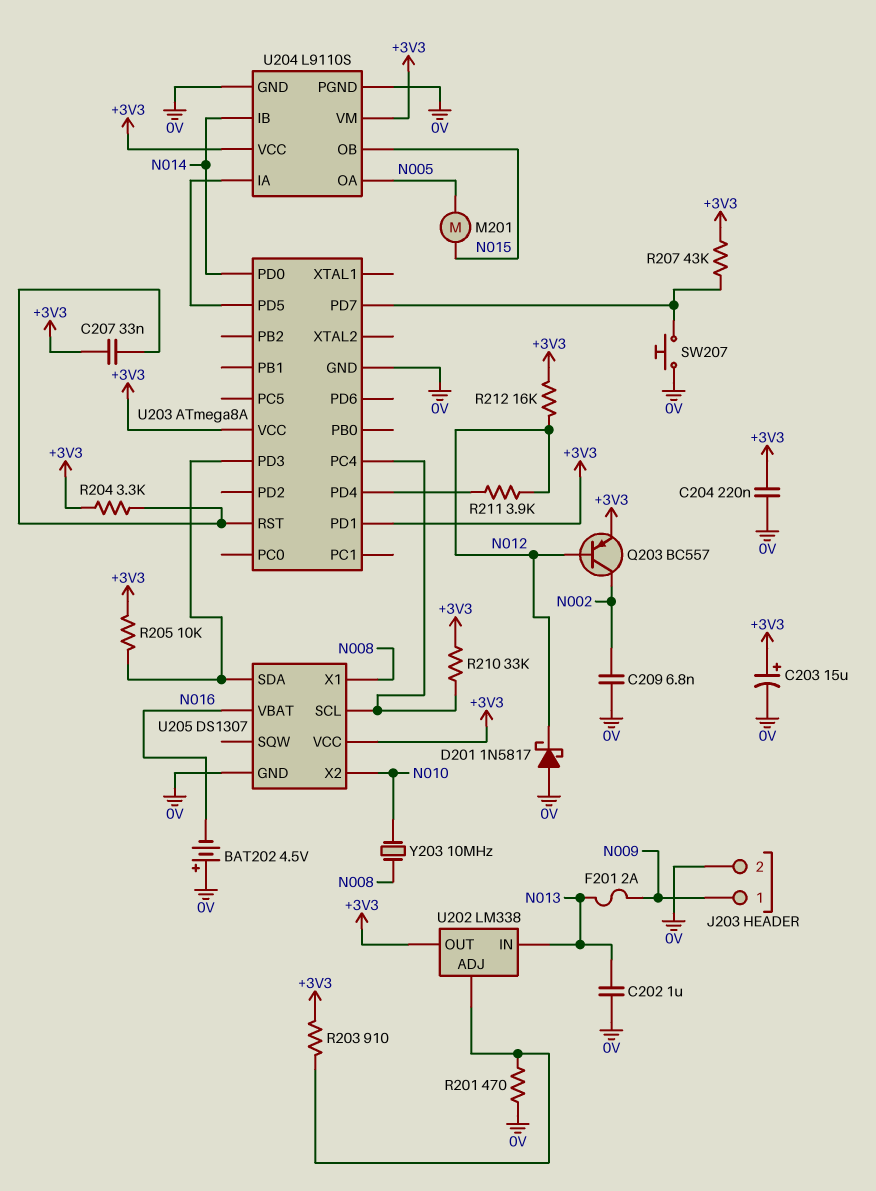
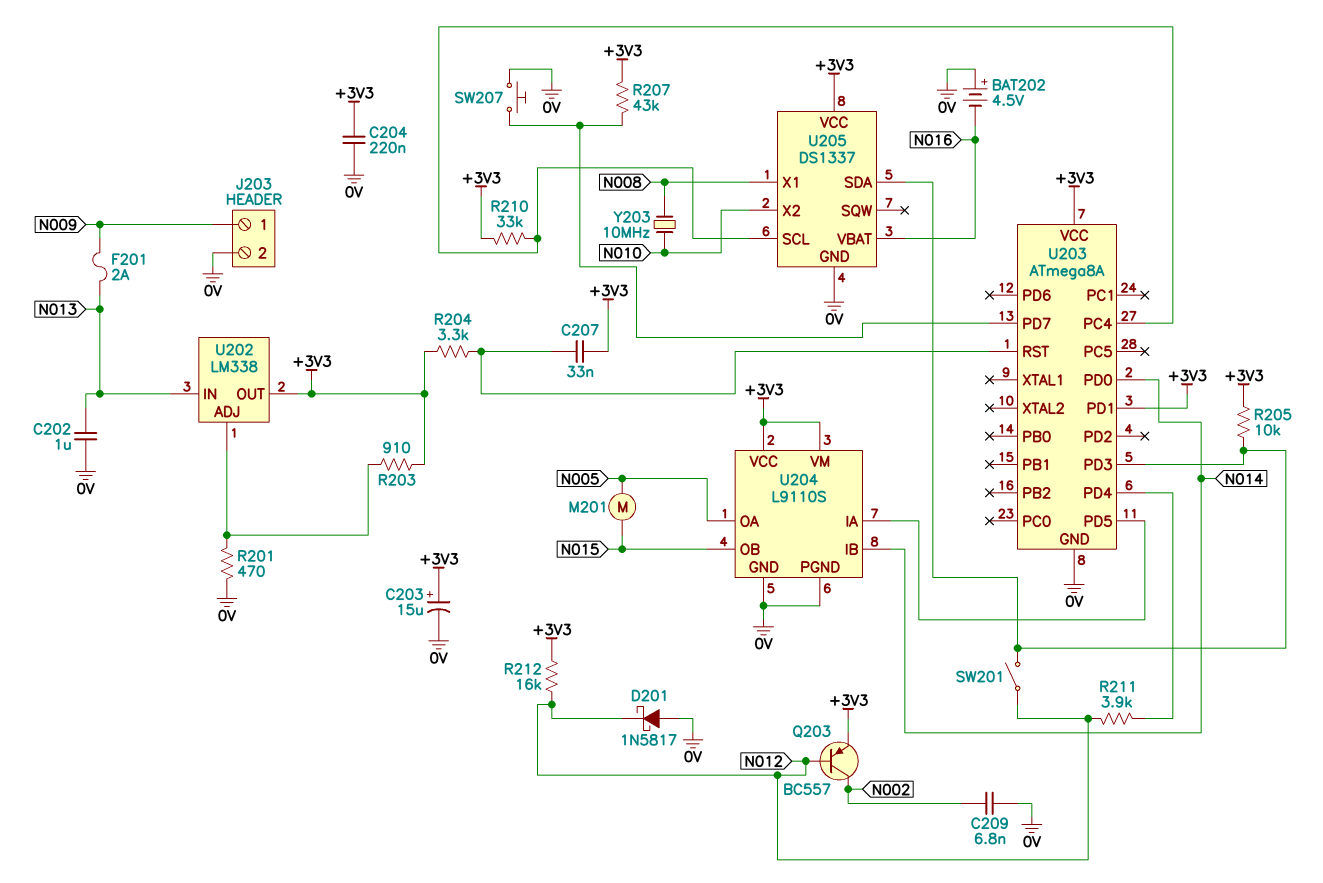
SW201: none -> switch (N012, U203/PD3)
U205: DS1307 -> DS1337

